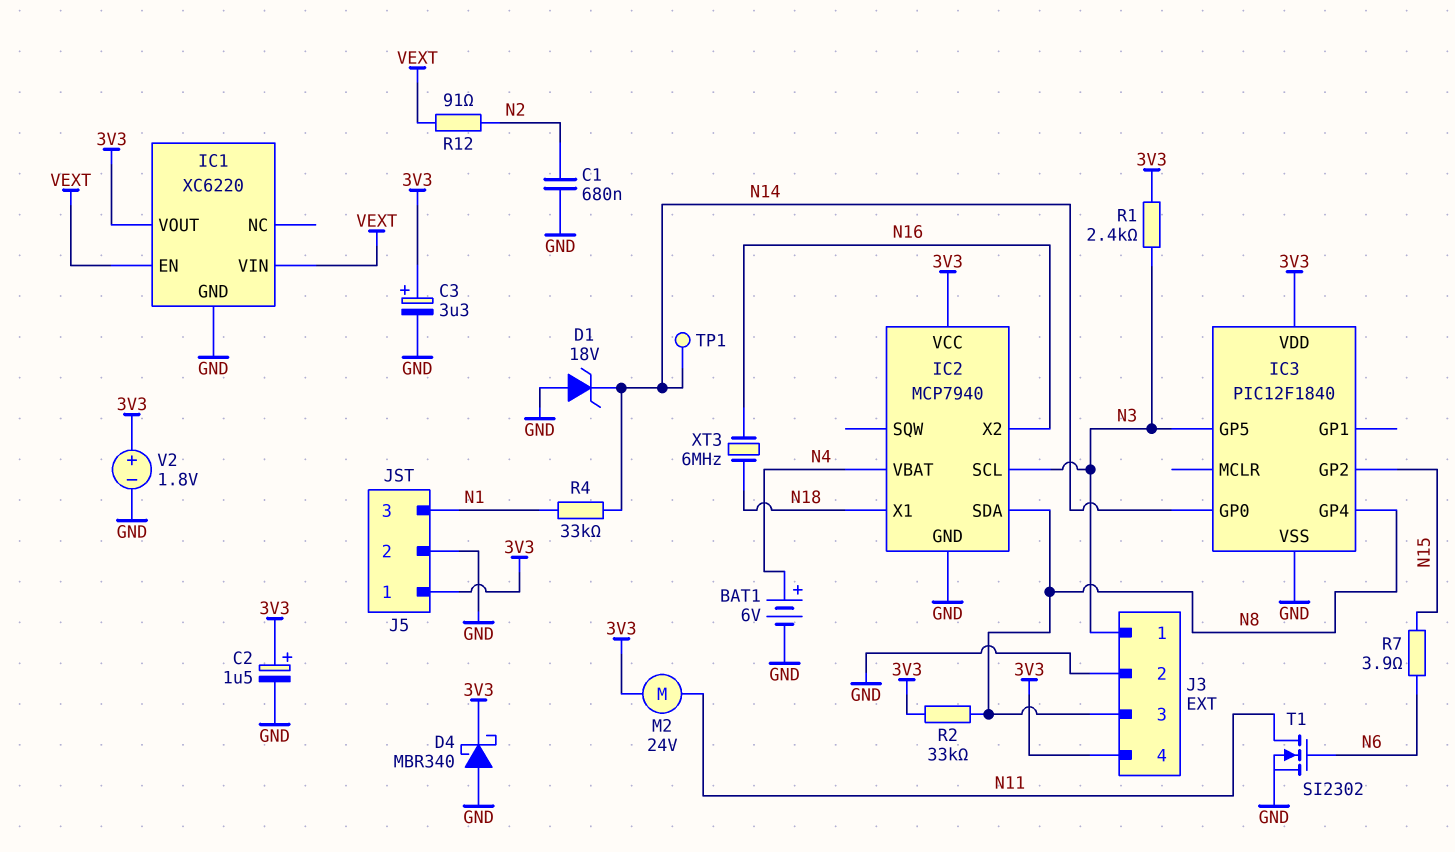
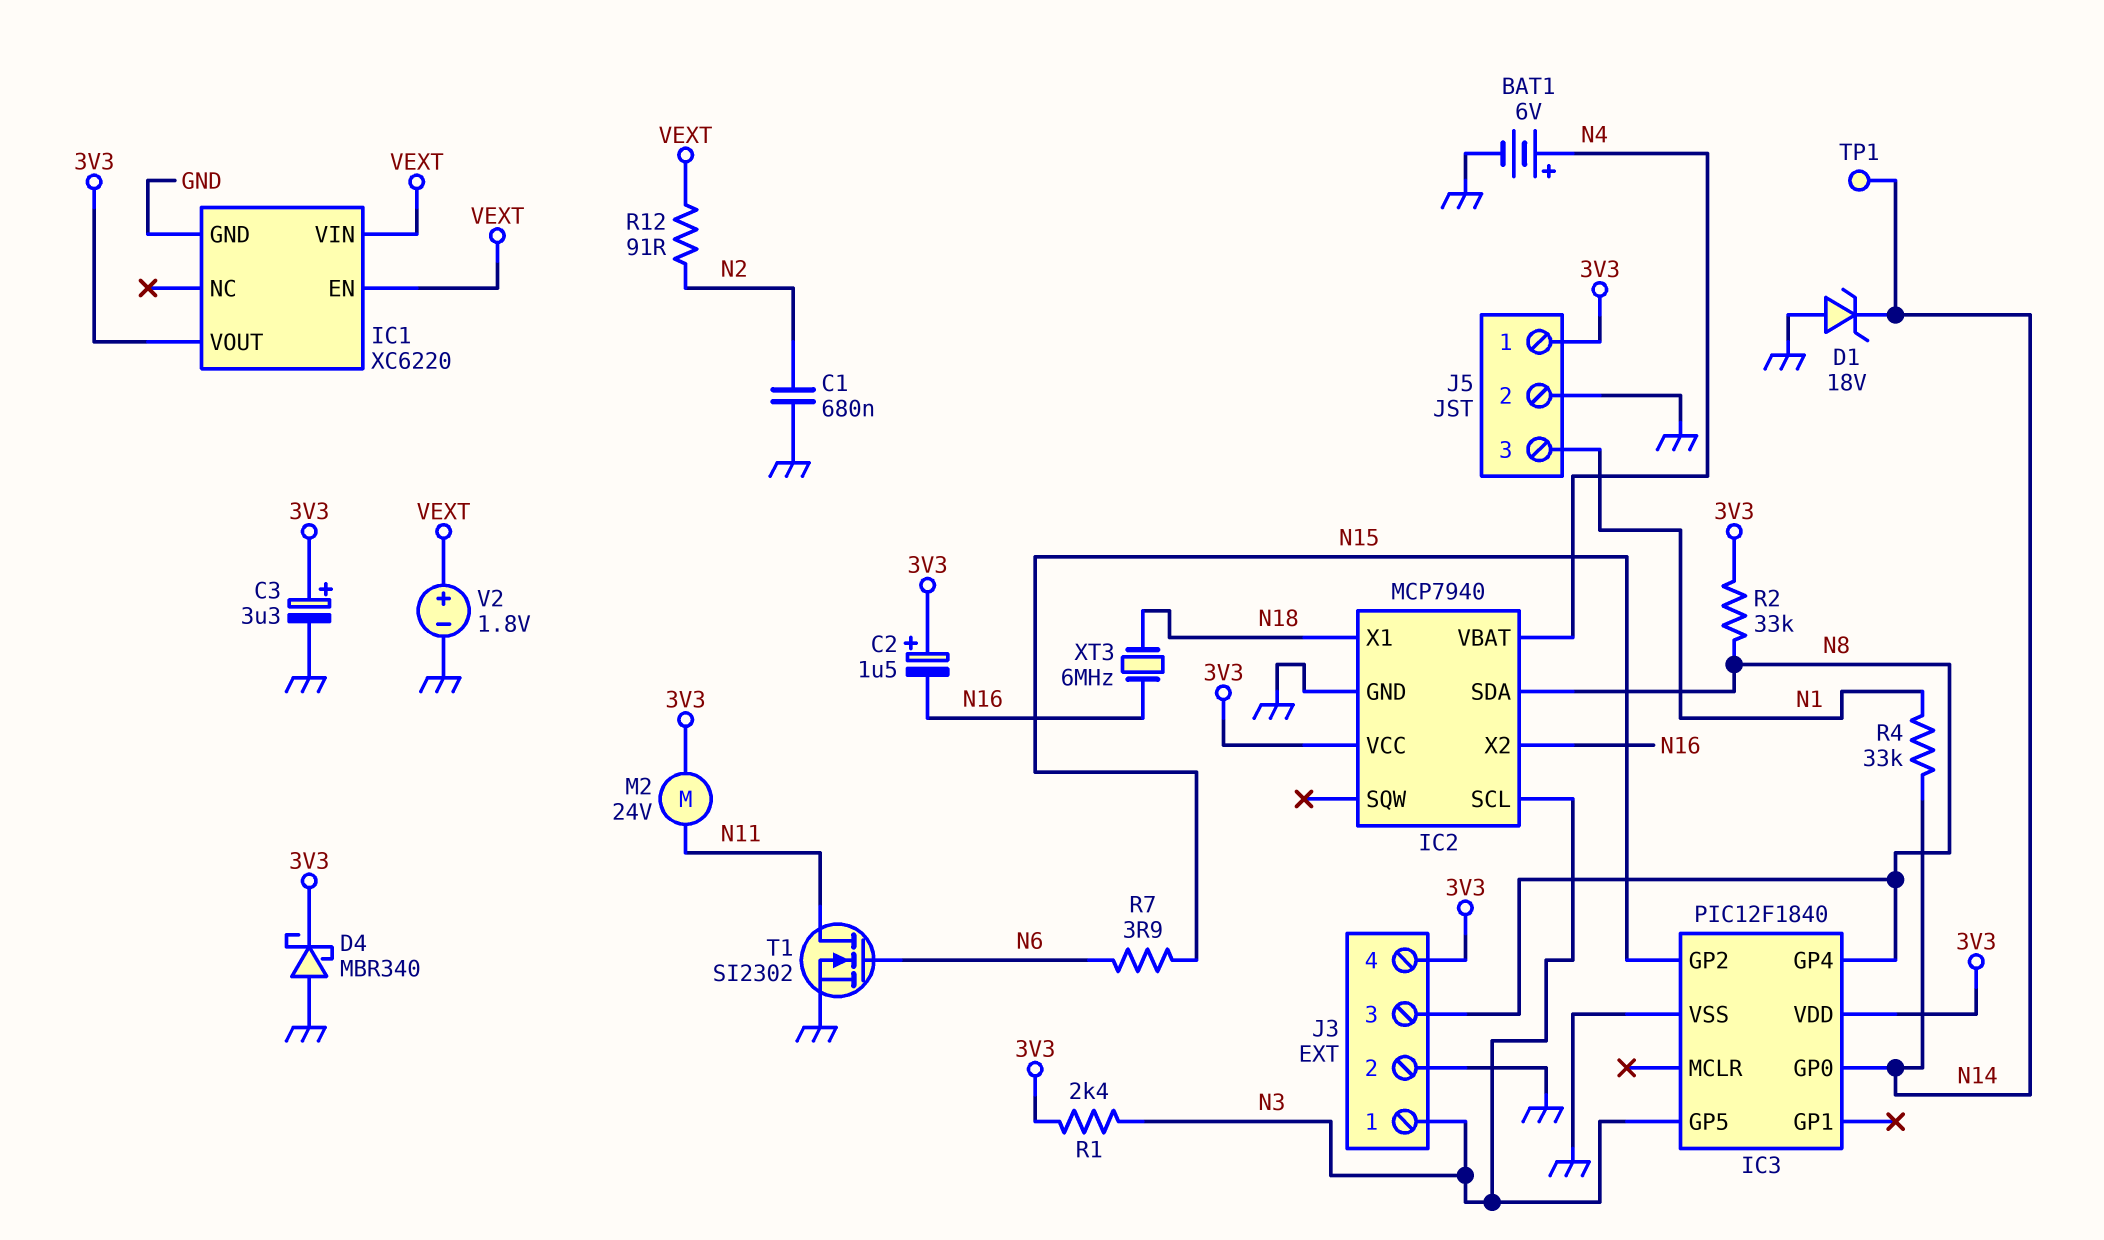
C2: 1.5uF (plus 3V3, minus GND) -> 1.5uF (plus 3V3, minus N16)
V2: 1.8V (plus 3V3, minus GND) -> 1.8V (plus VEXT, minus GND)

